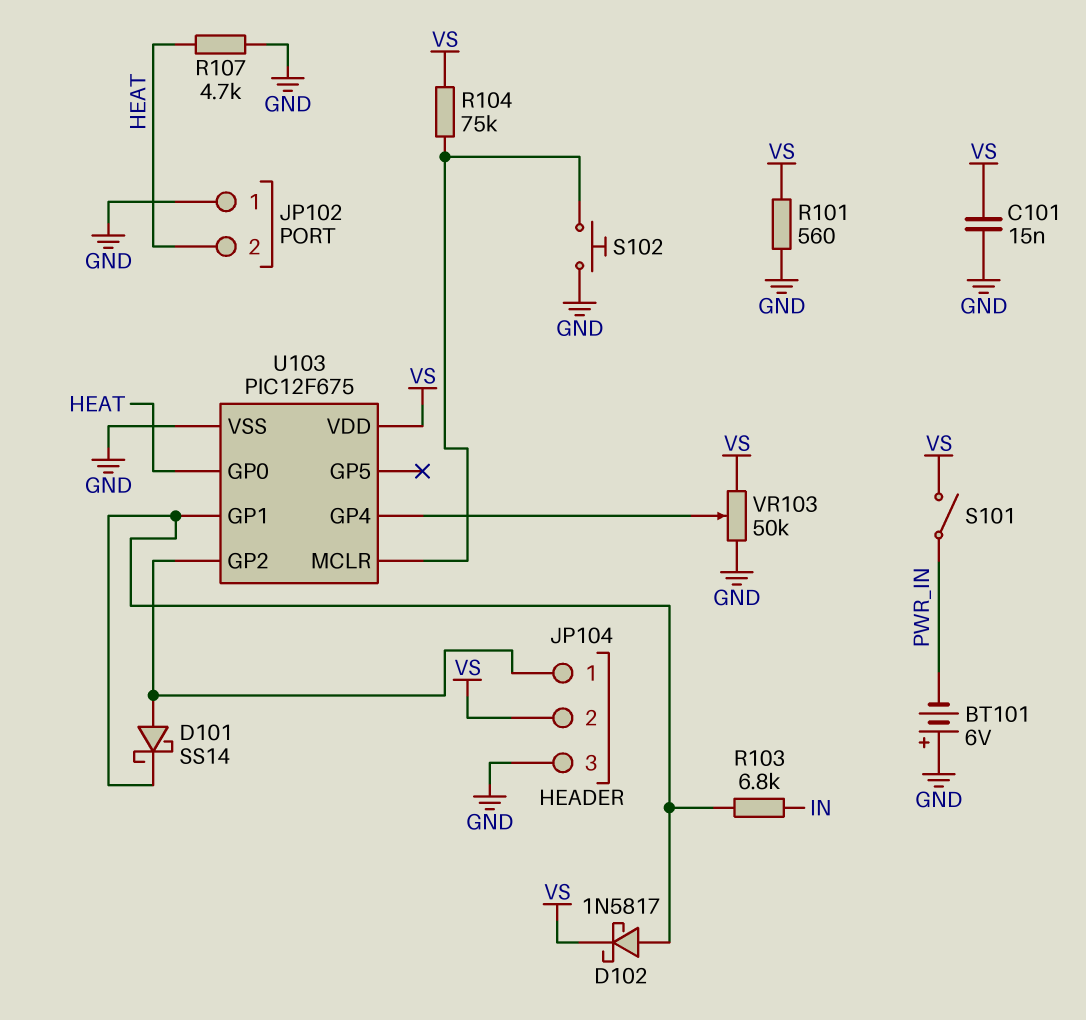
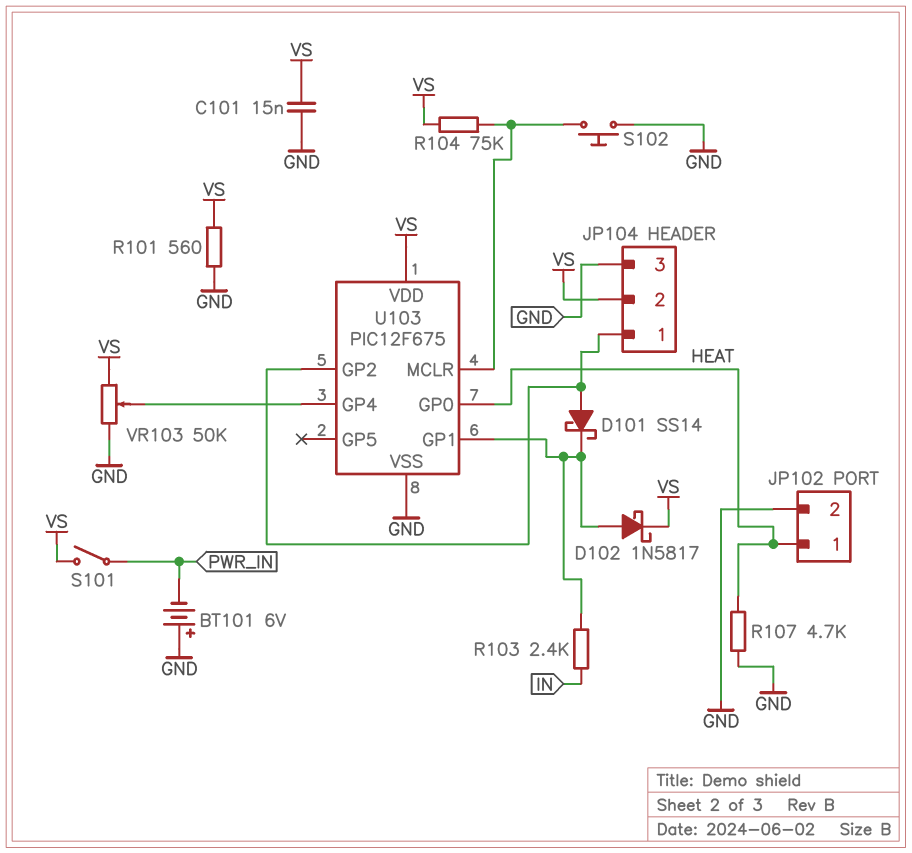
JP102 pin 1: GND -> HEAT
JP102 pin 2: HEAT -> GND
R103: 6.8k (IN, U103/GP1) -> 2.4k (IN, U103/GP1)

